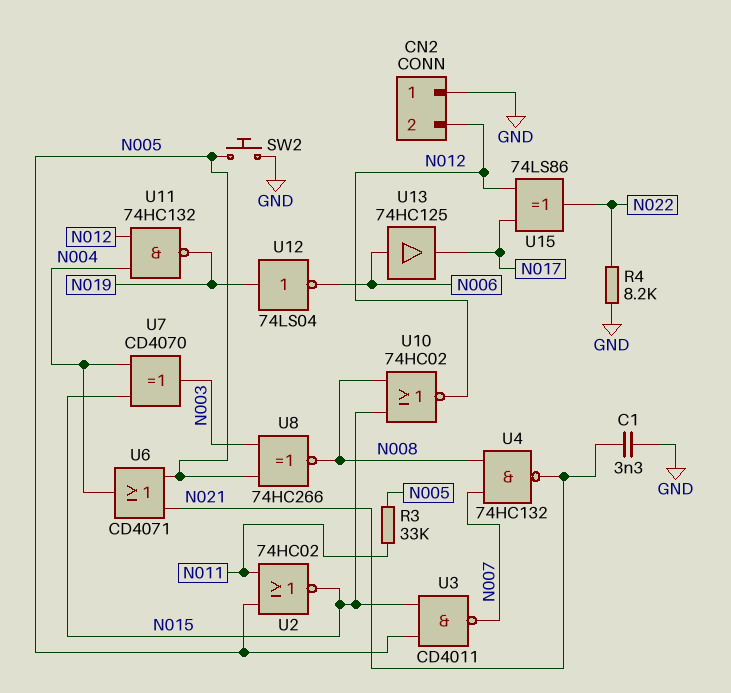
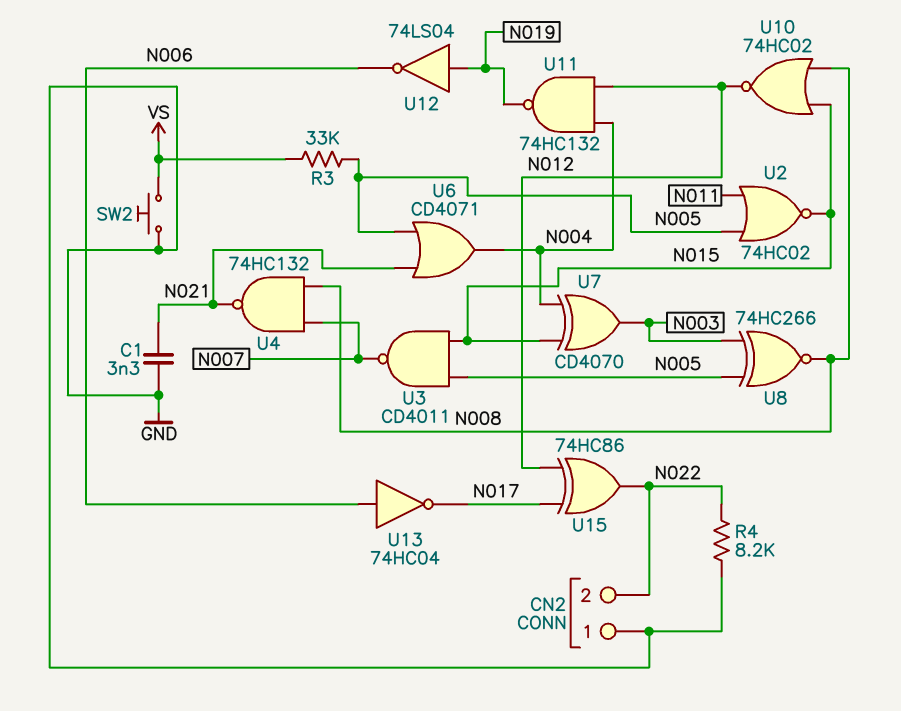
CN2 pin 2: N012 -> N022
R3: 33k (N005, N011) -> 33k (N005, VS)
SW2: button (GND, N005) -> button (GND, VS)
U13: buffer 74HC125 (in N006, out N017) -> NOT 74HC04 (in N006, out N017)
U15: XOR 74LS86 (in N012, in N017, out N022) -> XOR 74HC86 (in N012, in N017, out N022)

